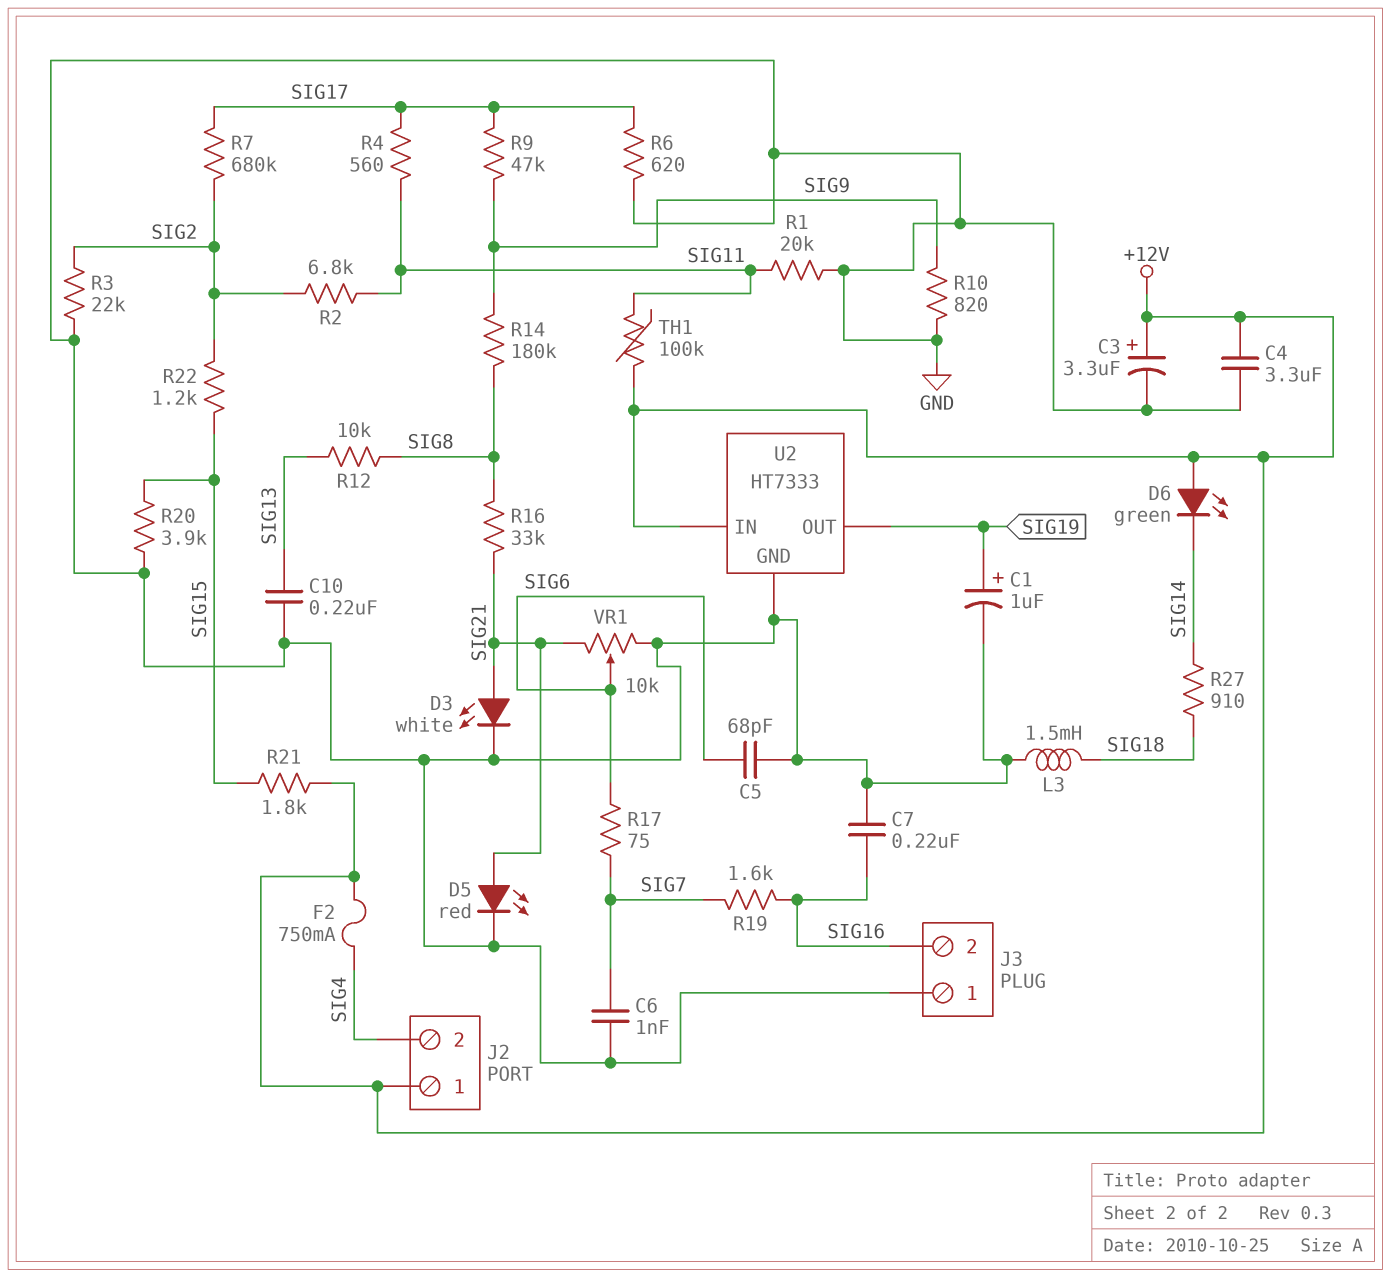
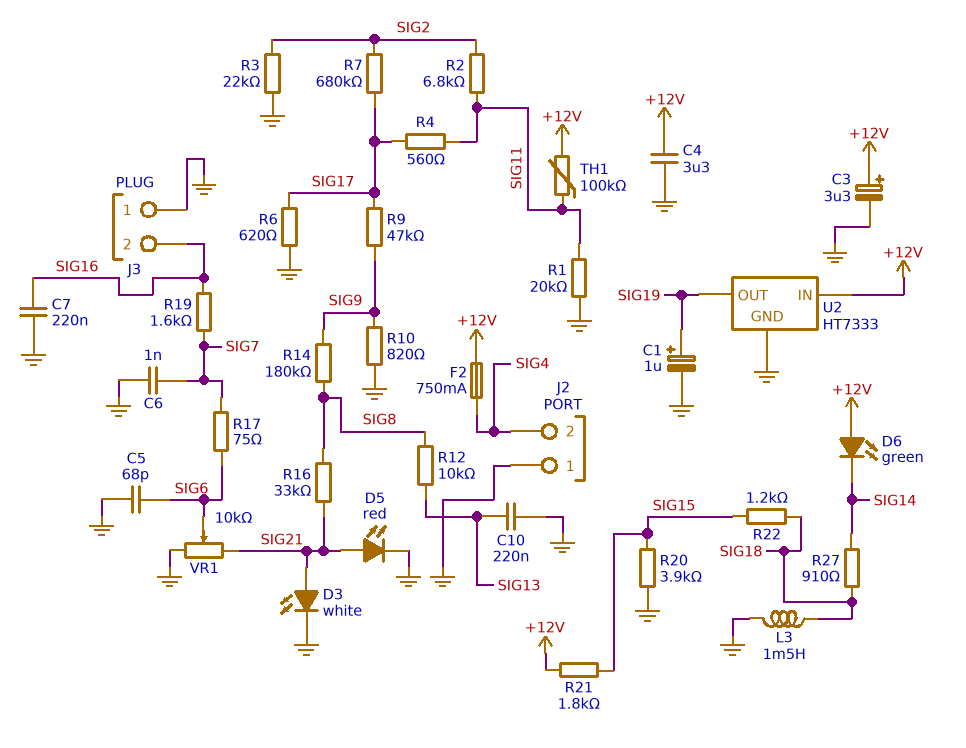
J2 pin 1: +12V -> GND
R22: 1.2k (SIG2, SIG15) -> 1.2k (SIG15, SIG18)

